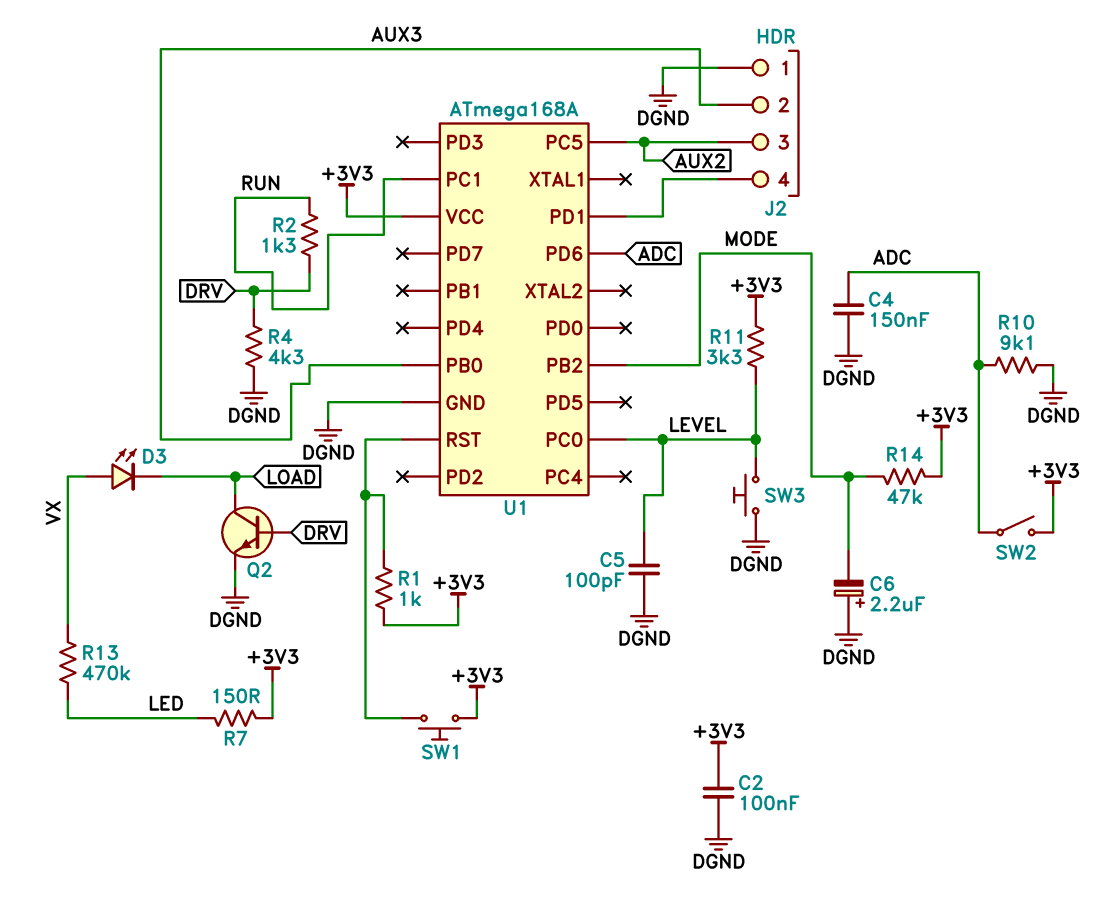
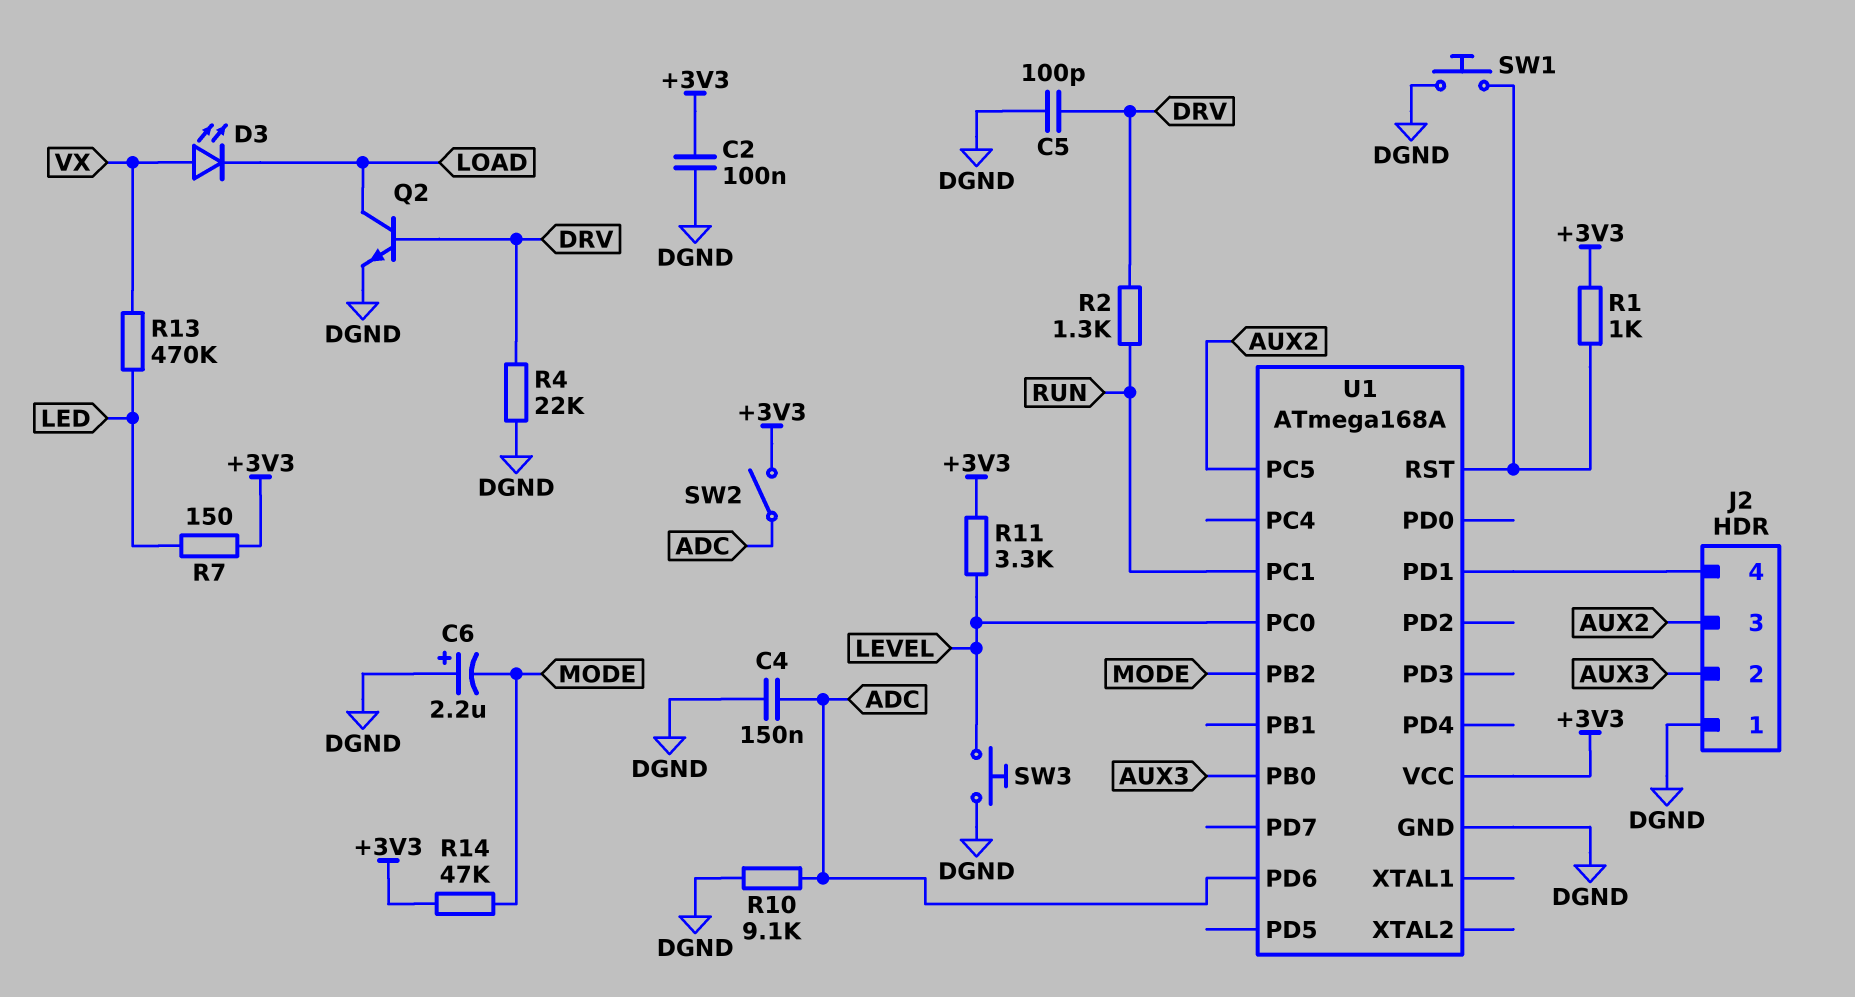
C5: 100pF (DGND, LEVEL) -> 100pF (DGND, DRV)
R4: 4.3k (DGND, DRV) -> 22k (DGND, DRV)
SW1: button (+3V3, U1/RST) -> button (DGND, U1/RST)

